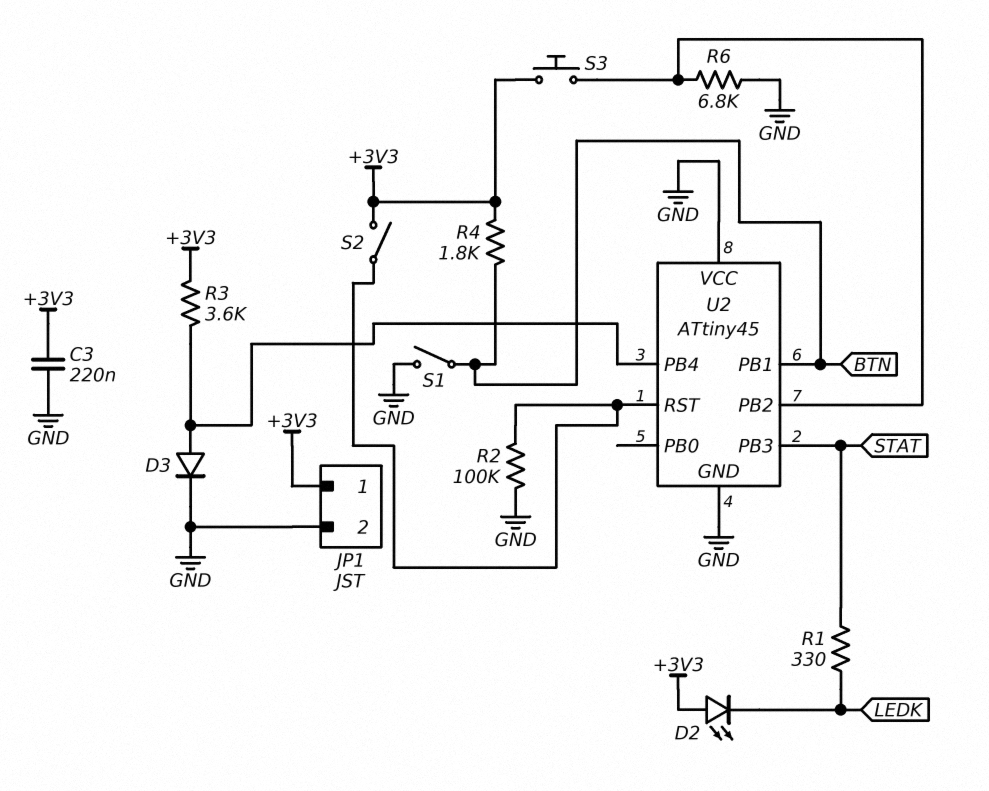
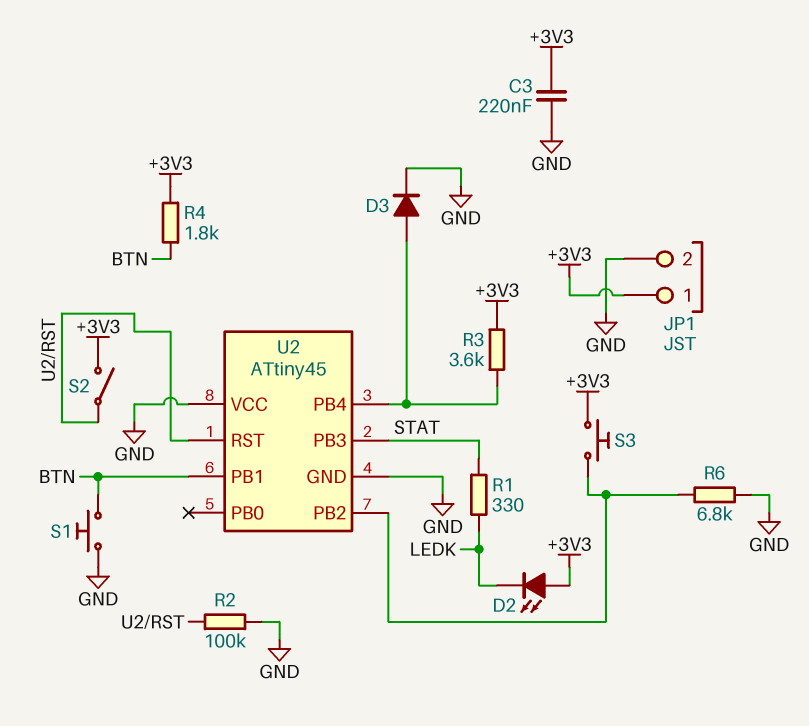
S1: switch (BTN, GND) -> button (BTN, GND)

